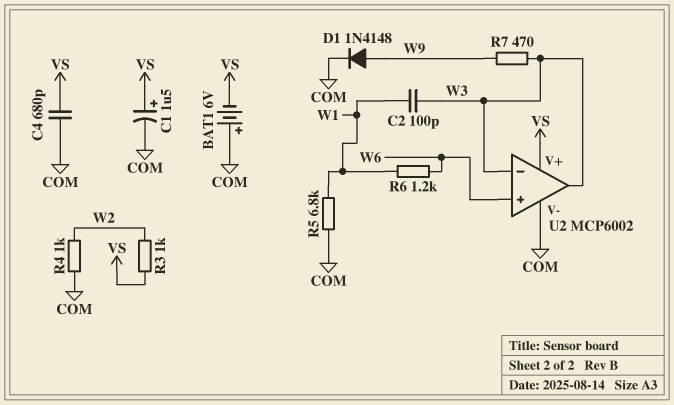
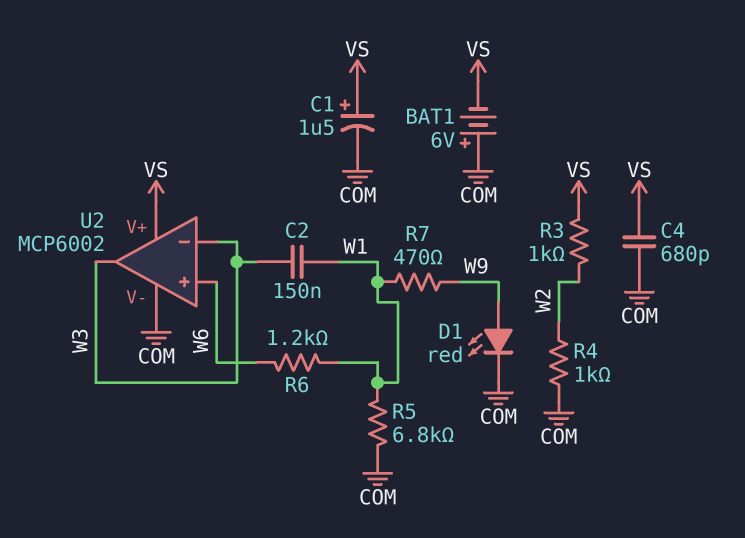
C2: 100pF (W1, W3) -> 150nF (W1, W3)
D1: diode 1N4148 (A W9, K COM) -> LED red (A W9, K COM)
R7: 470 (W3, W9) -> 470 (W1, W9)

